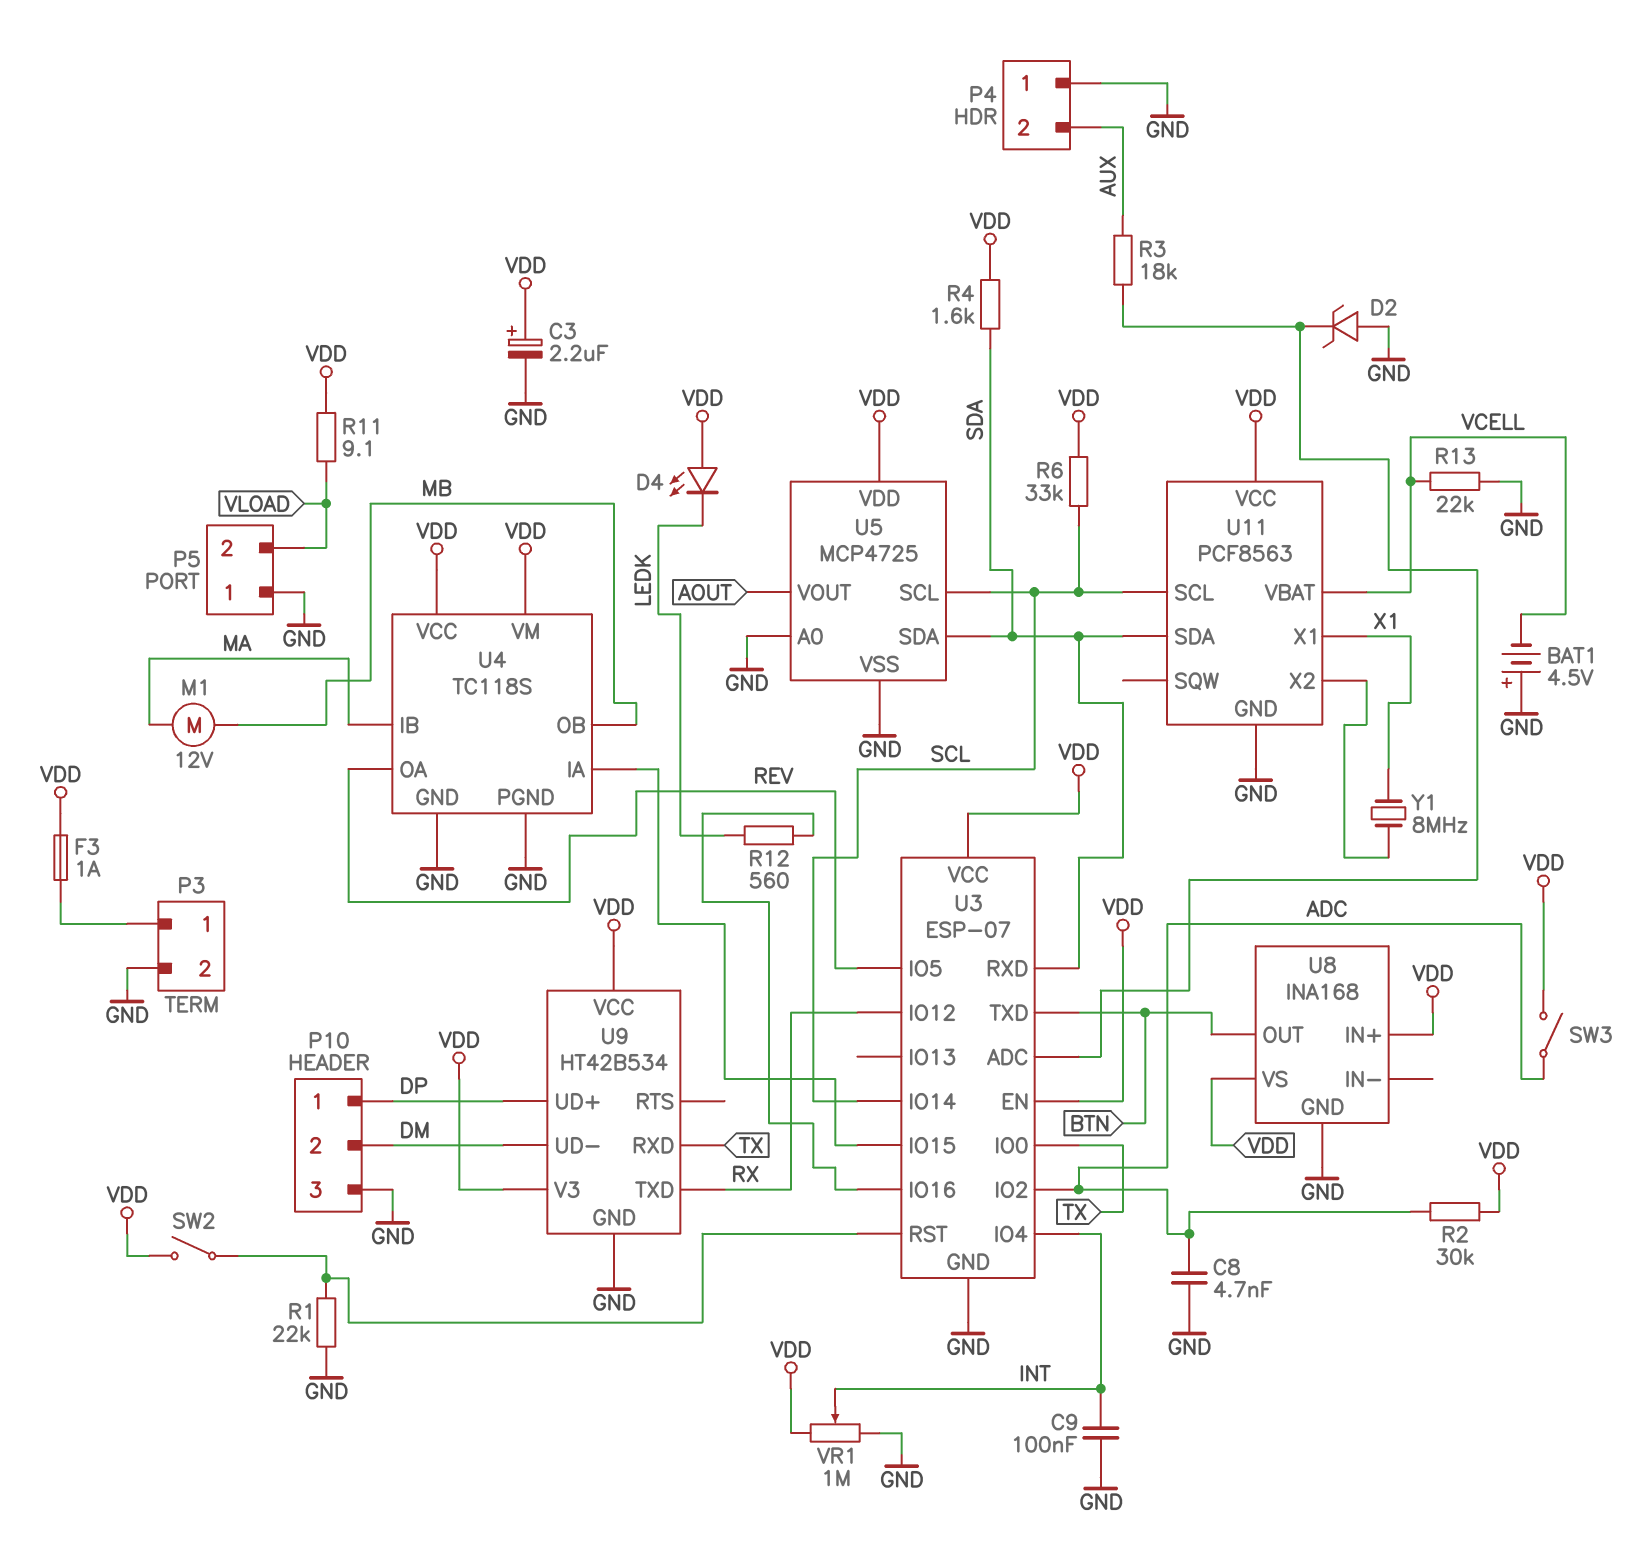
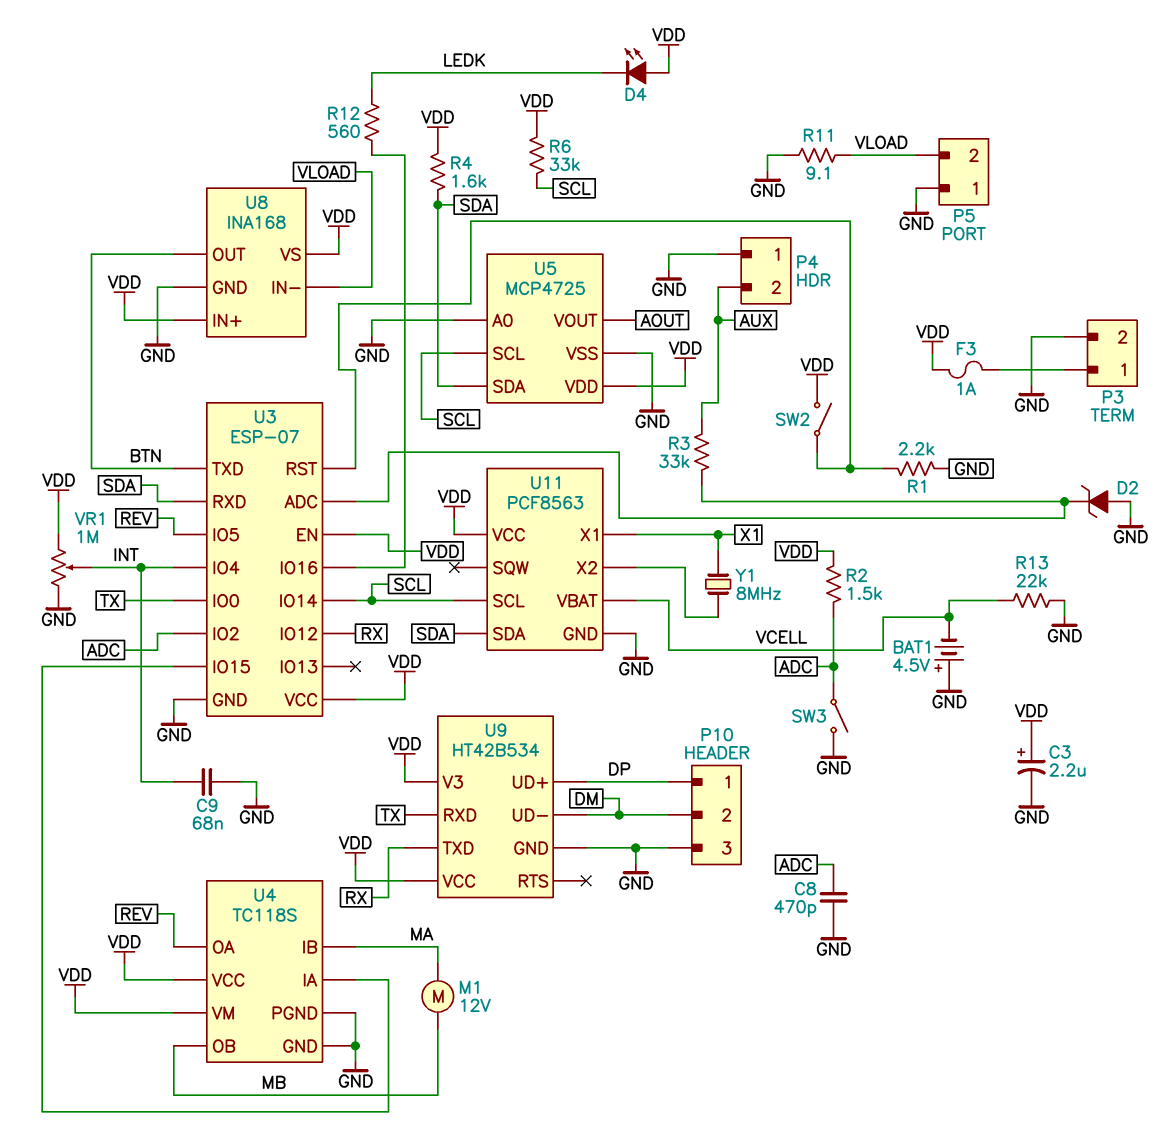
C8: 4.7nF (ADC, GND) -> 470pF (ADC, GND)
C9: 100nF (GND, INT) -> 68nF (GND, INT)
R1: 22k (GND, U3/RST) -> 2.2k (GND, U3/RST)
R2: 30k (ADC, VDD) -> 1.5k (ADC, VDD)
R3: 18k (AUX, U3/ADC) -> 33k (AUX, U3/ADC)
R11: 9.1 (VDD, VLOAD) -> 9.1 (GND, VLOAD)
SW3: switch (ADC, VDD) -> switch (ADC, GND)
U8 pin IN-: none -> VLOAD

